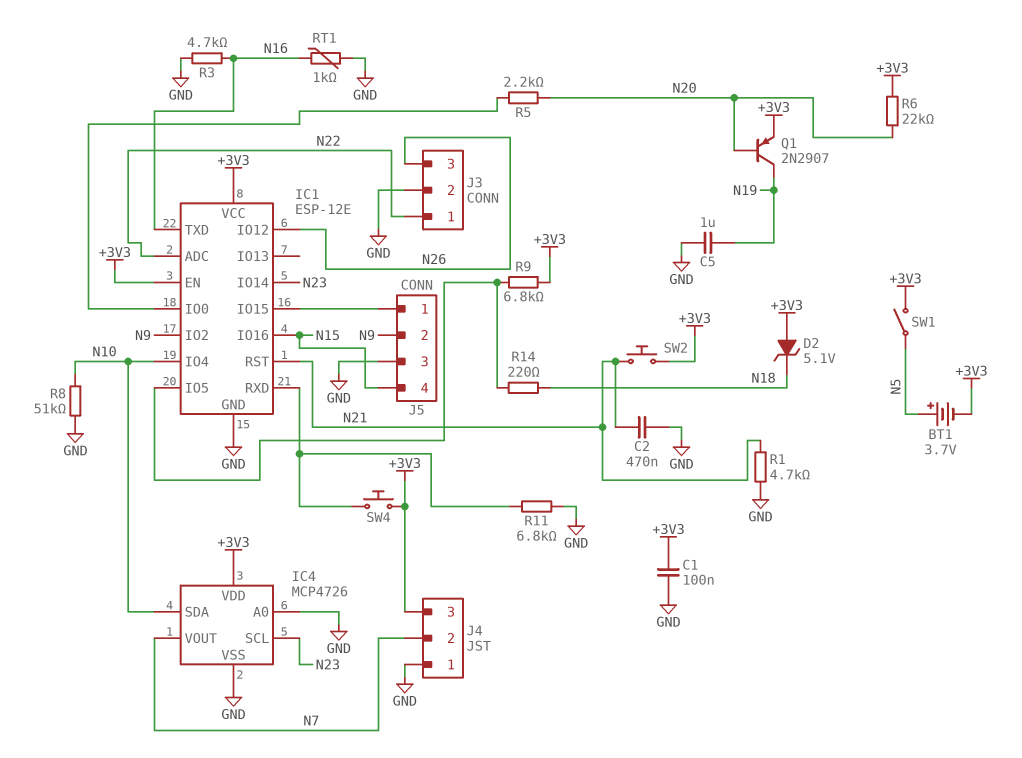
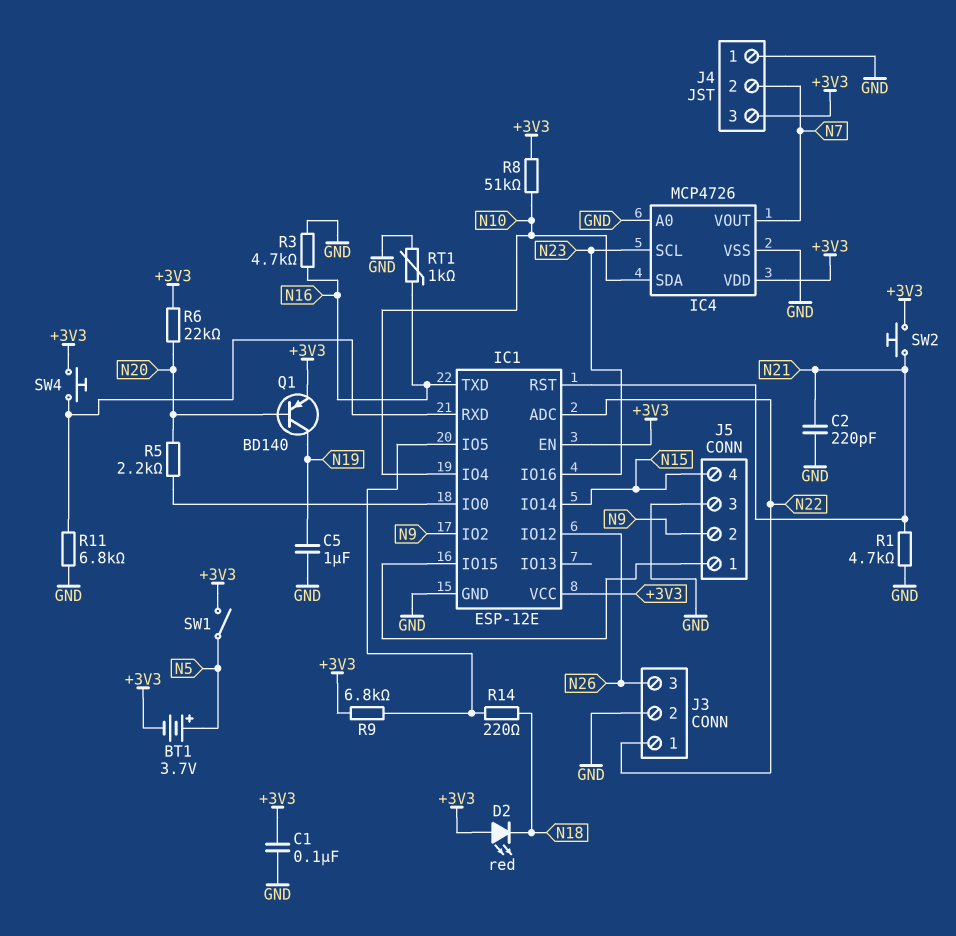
C2: 470nF (GND, N21) -> 220pF (GND, N21)
D2: zener 5.1V (A +3V3, K N18) -> LED red (A +3V3, K N18)
IC1 pin IO14: N23 -> N15
IC1 pin IO16: N15 -> N23
Q1: PNP 2N2907 (B N20, C N19, E +3V3) -> PNP BD140 (B N20, C N19, E +3V3)
R8: 51k (GND, N10) -> 51k (+3V3, N10)

